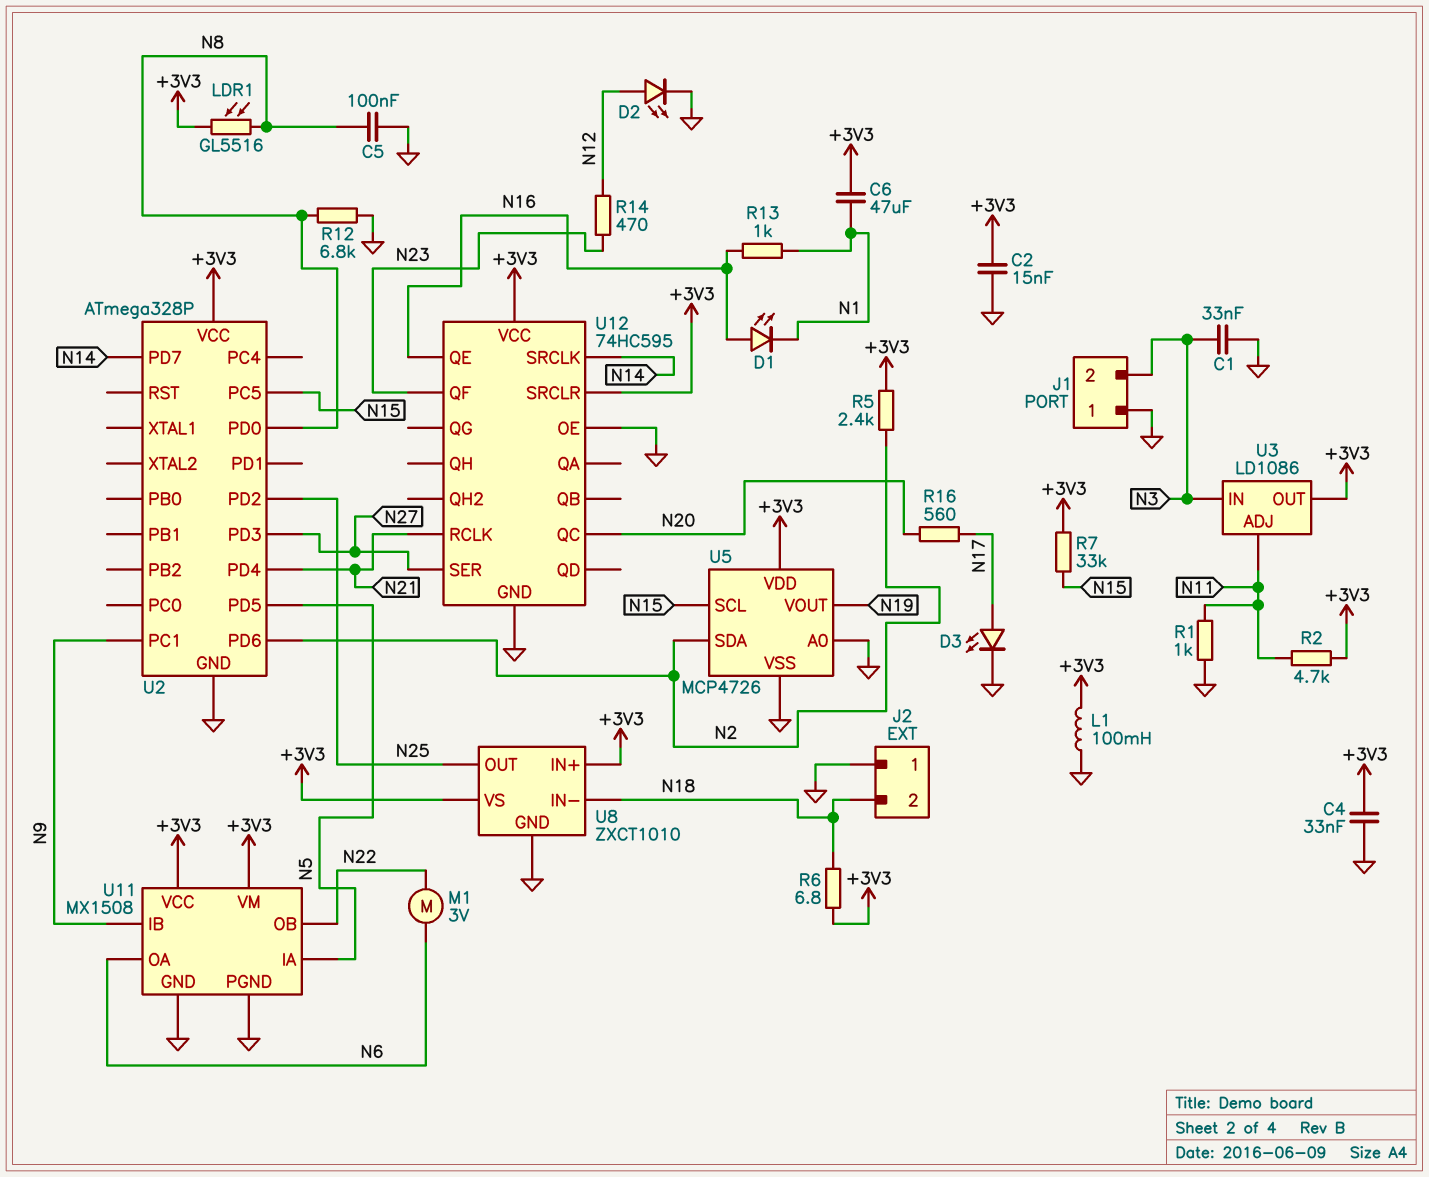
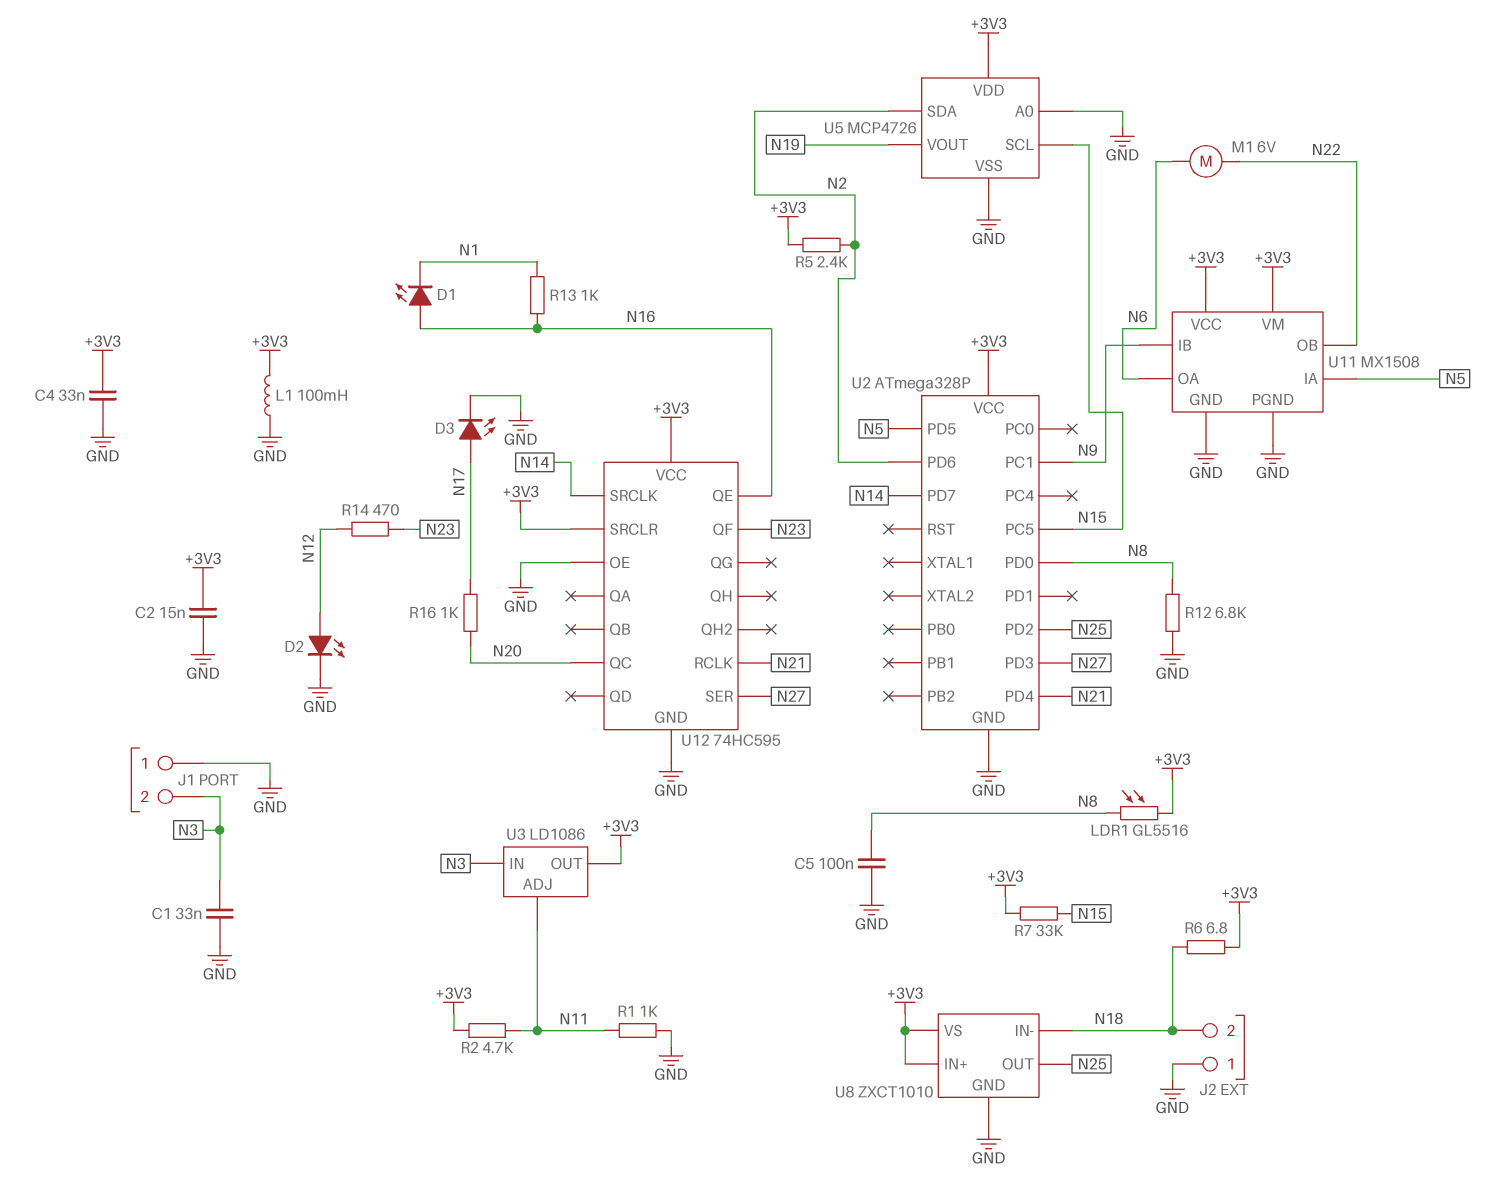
C6: 47uF (+3V3, N1) -> none
M1: motor 3V (N6, N22) -> motor 6V (N6, N22)
R16: 560 (N17, N20) -> 1k (N17, N20)

